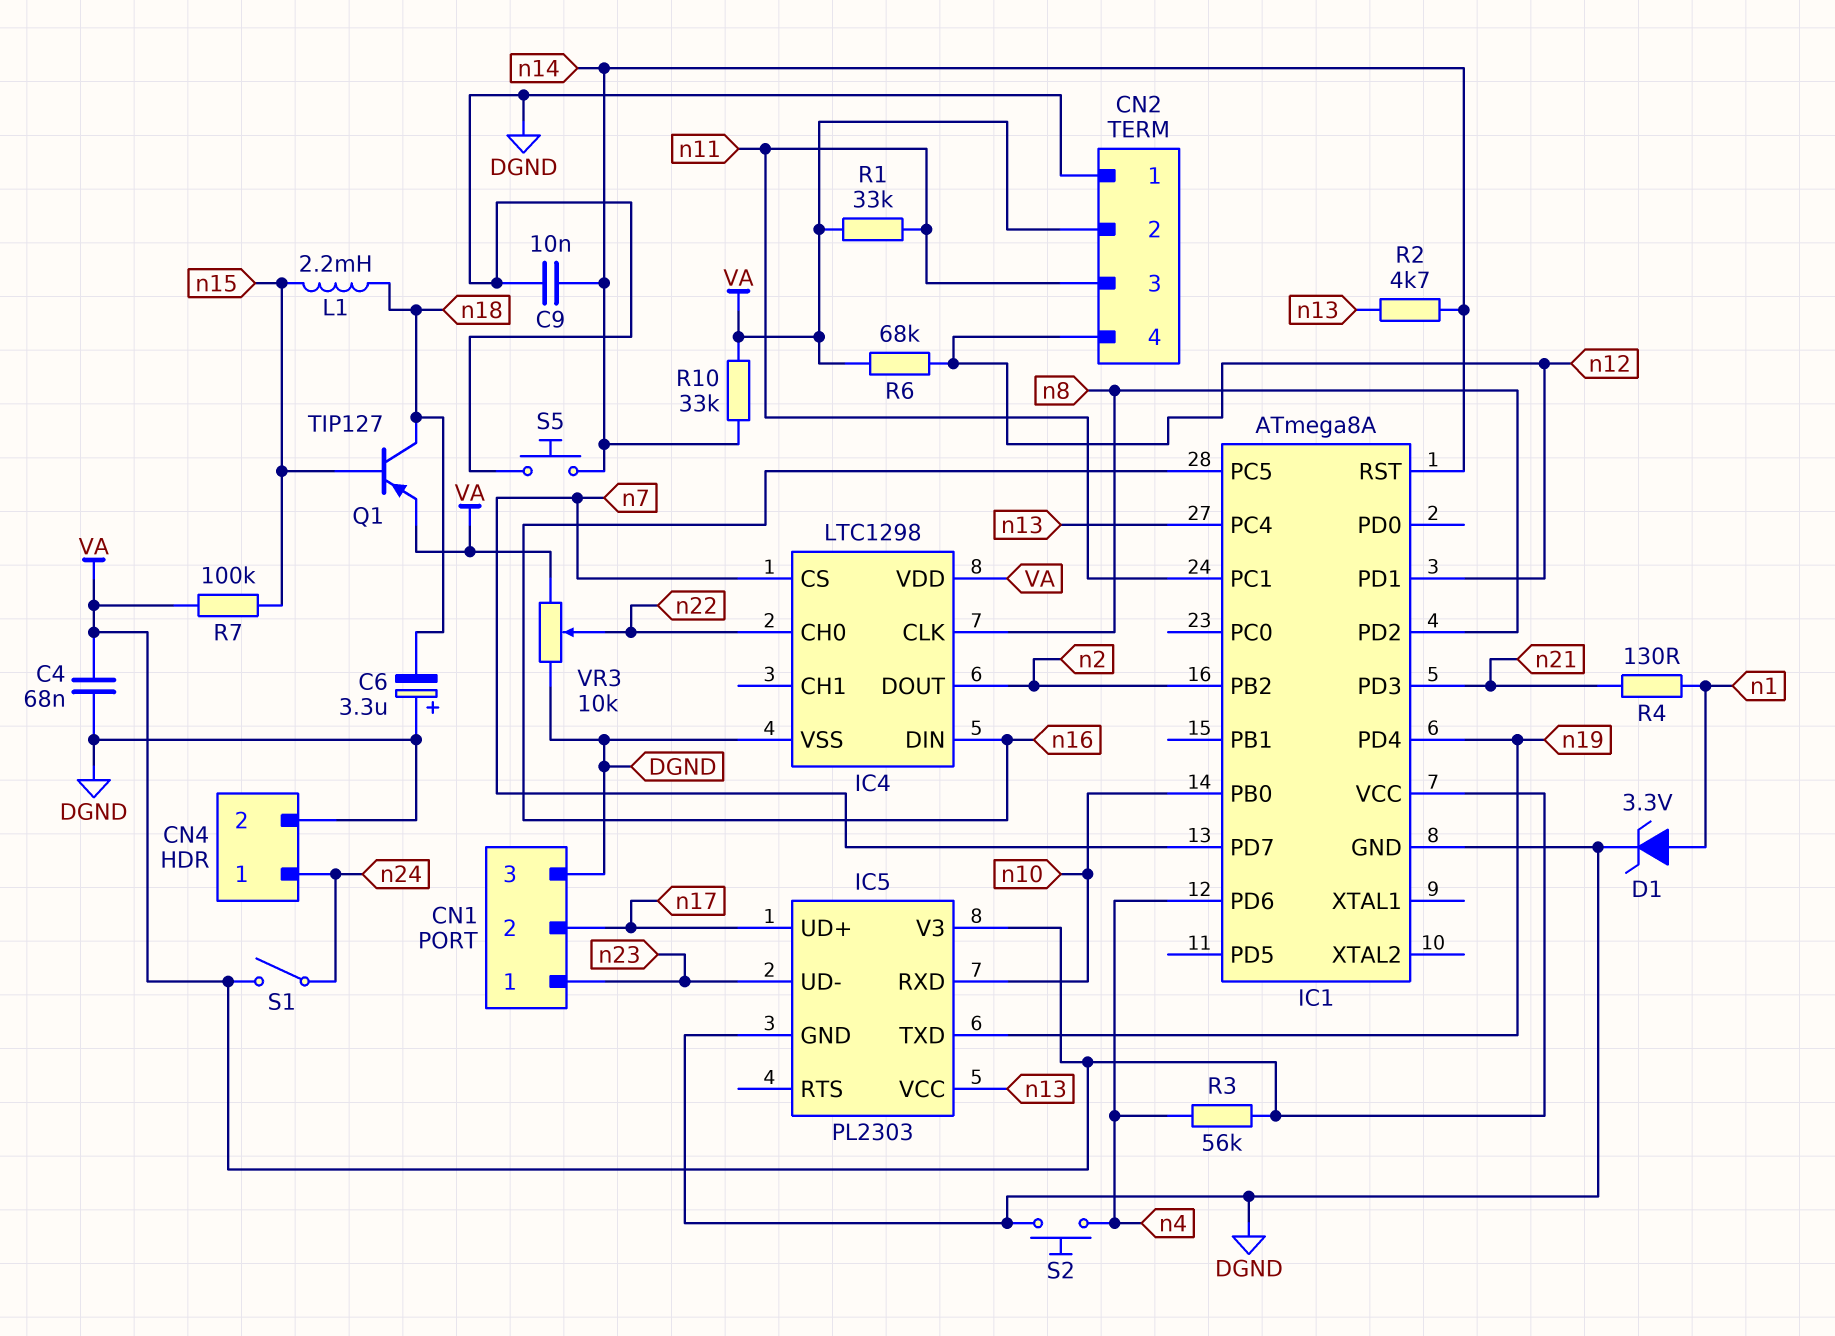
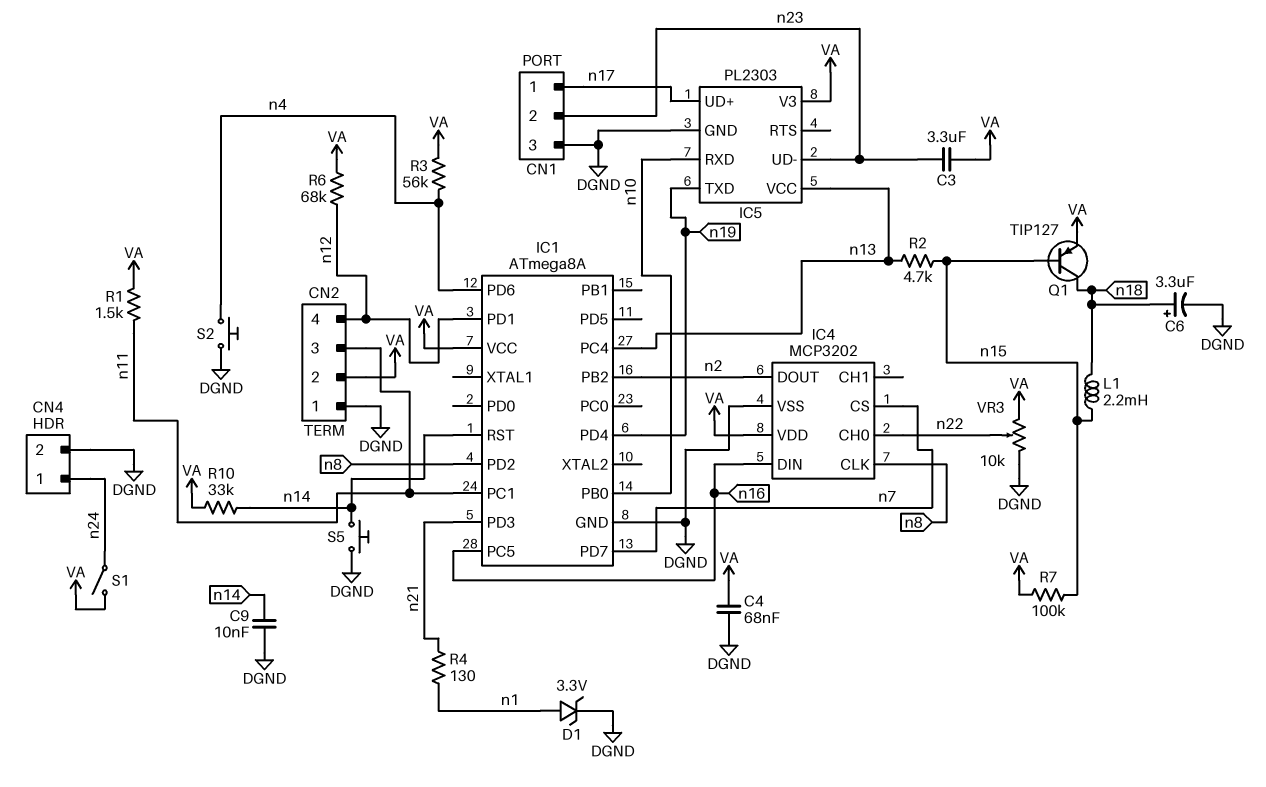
C3: none -> 3.3uF (VA, n23)
C6: 3.3uF (plus DGND, minus n18) -> 3.3uF (plus n18, minus DGND)
CN1 pin 1: n23 -> n17
CN1 pin 2: n17 -> n23
IC4: LTC1298 -> MCP3202
R1: 33k (VA, n11) -> 1.5k (VA, n11)
R2: 4.7k (n13, n14) -> 4.7k (n13, n15)

